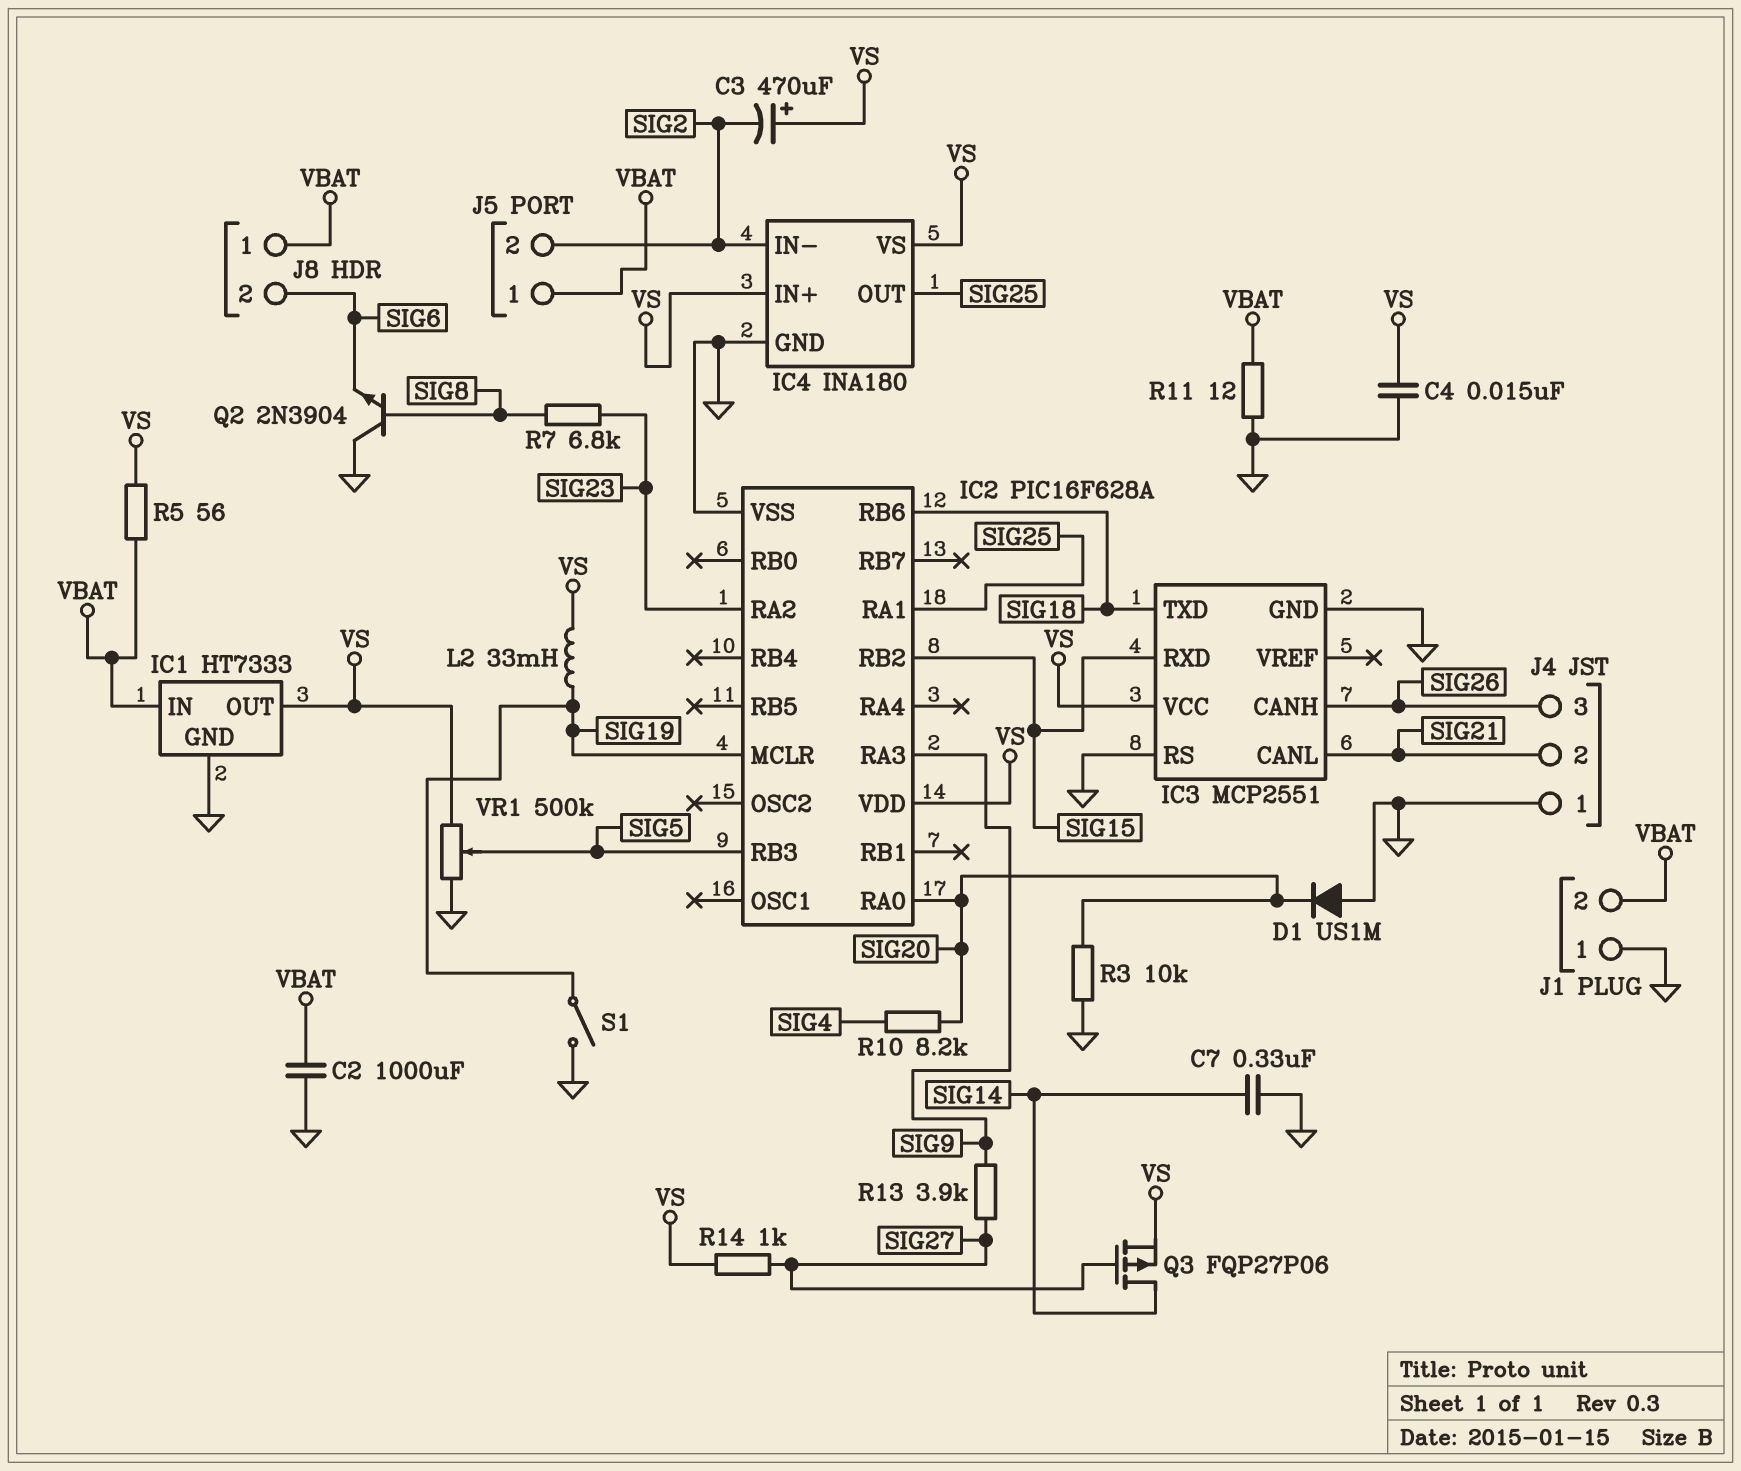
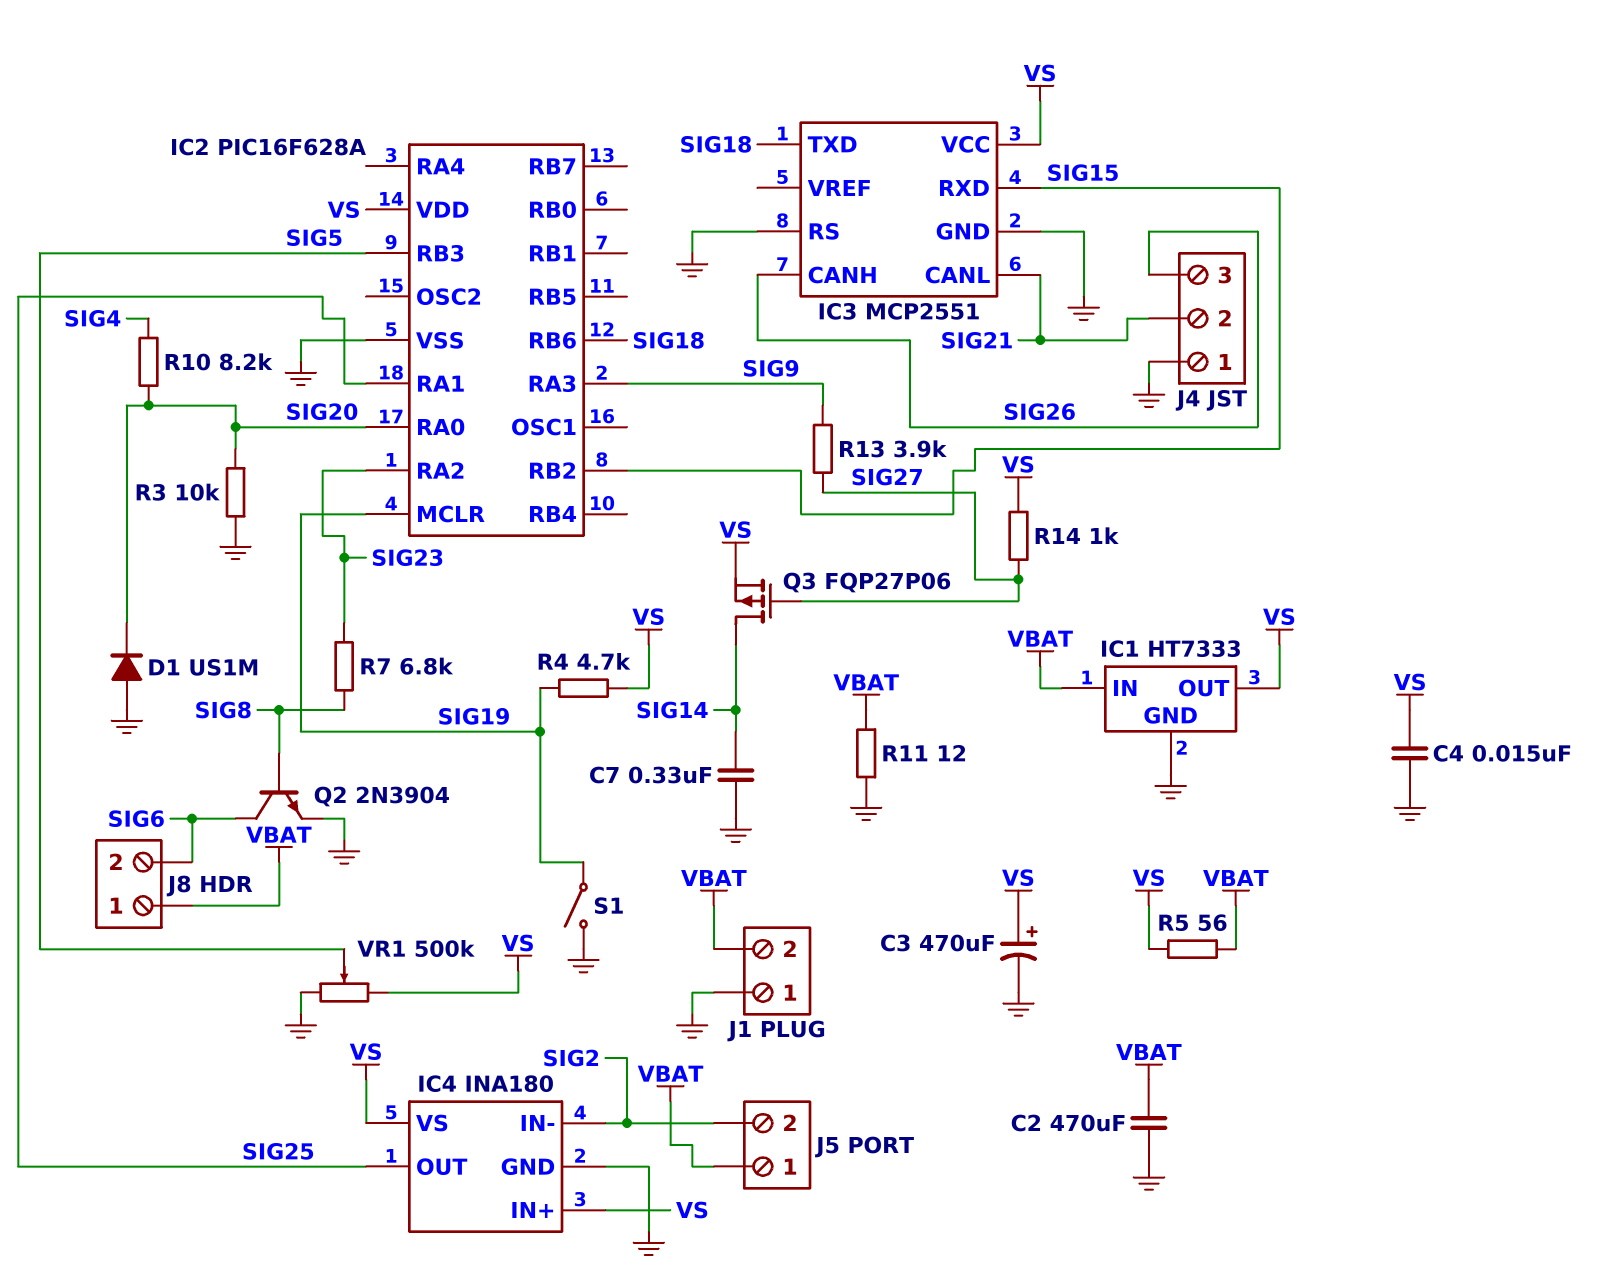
C2: 1000uF (GND, VBAT) -> 470uF (GND, VBAT)
C3: 470uF (plus VS, minus SIG2) -> 470uF (plus VS, minus GND)
L2: 33mH (SIG19, VS) -> none
Q2: NPN 2N3904 (B SIG8, C GND, E SIG6) -> NPN 2N3904 (B SIG8, C SIG6, E GND)
R4: none -> 4.7k (SIG19, VS)

